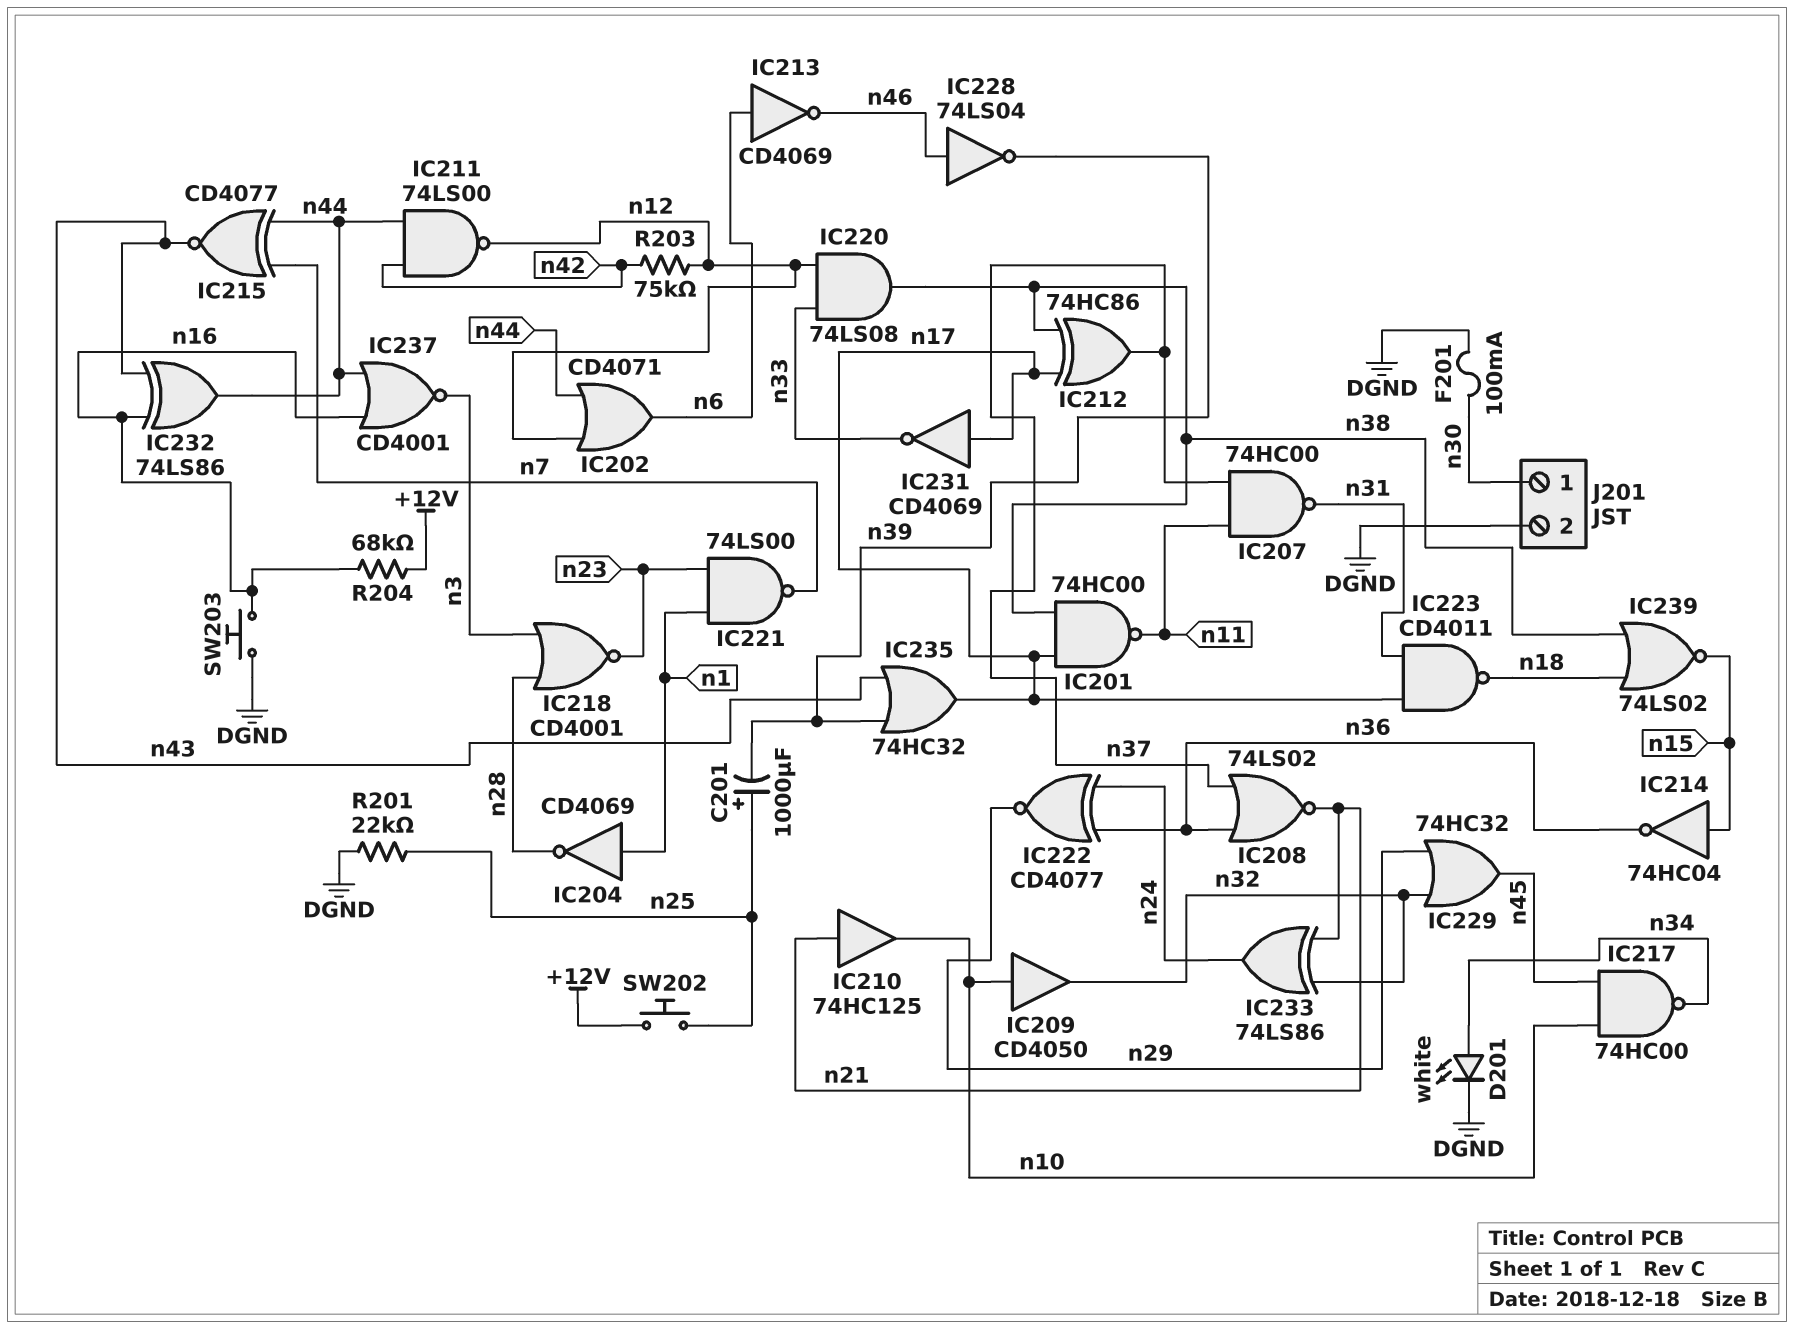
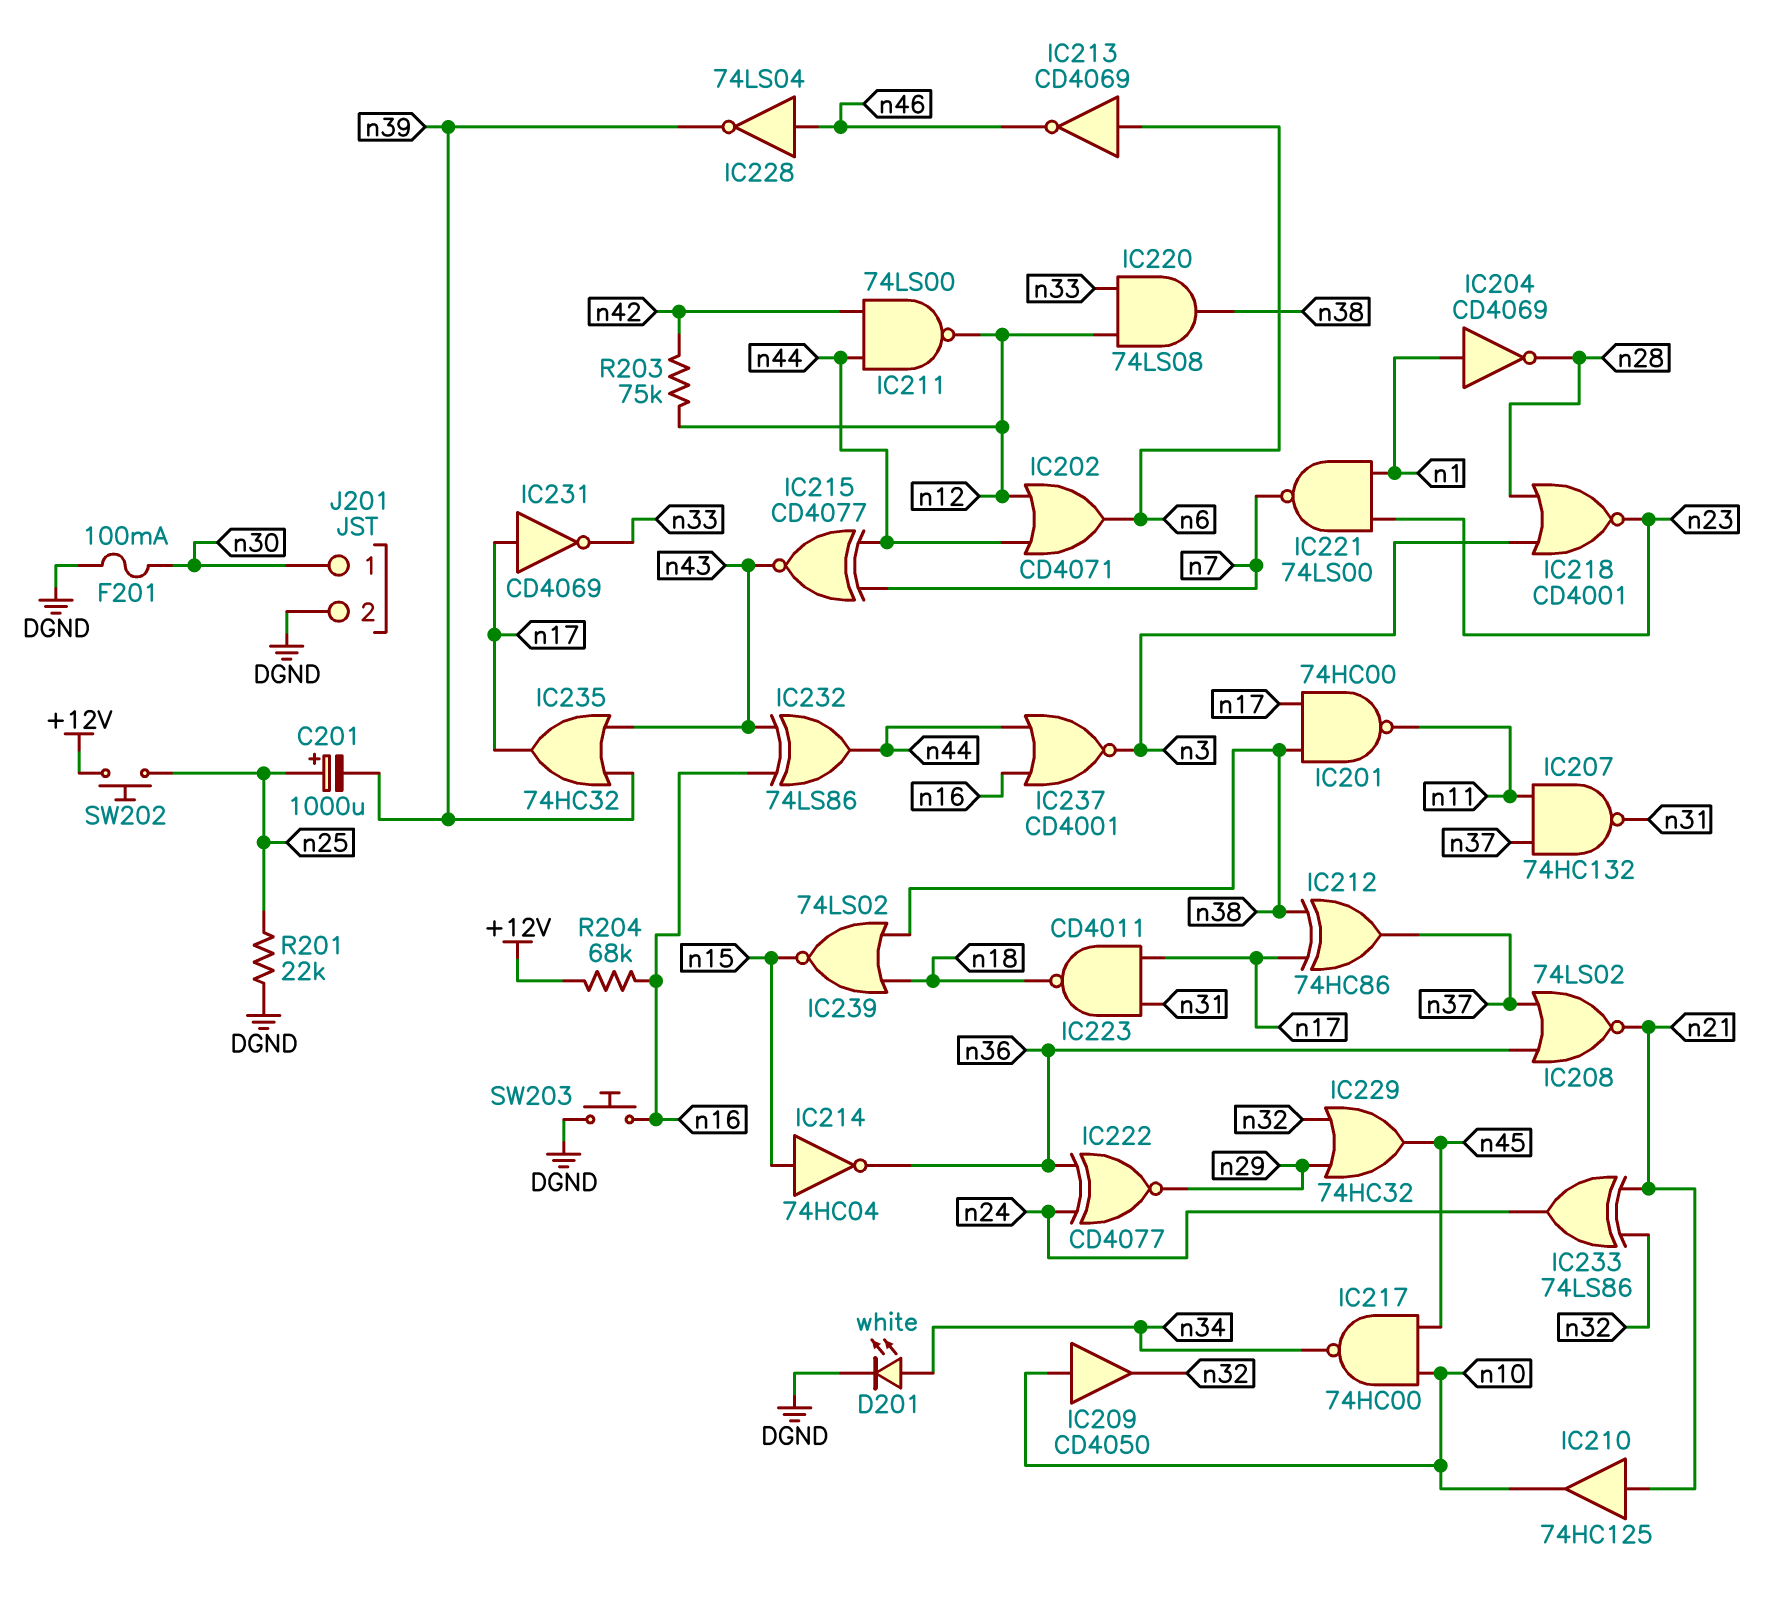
IC207: NAND 74HC00 (in n11, in n37, out n31) -> NAND 74HC132 (in n11, in n37, out n31)

